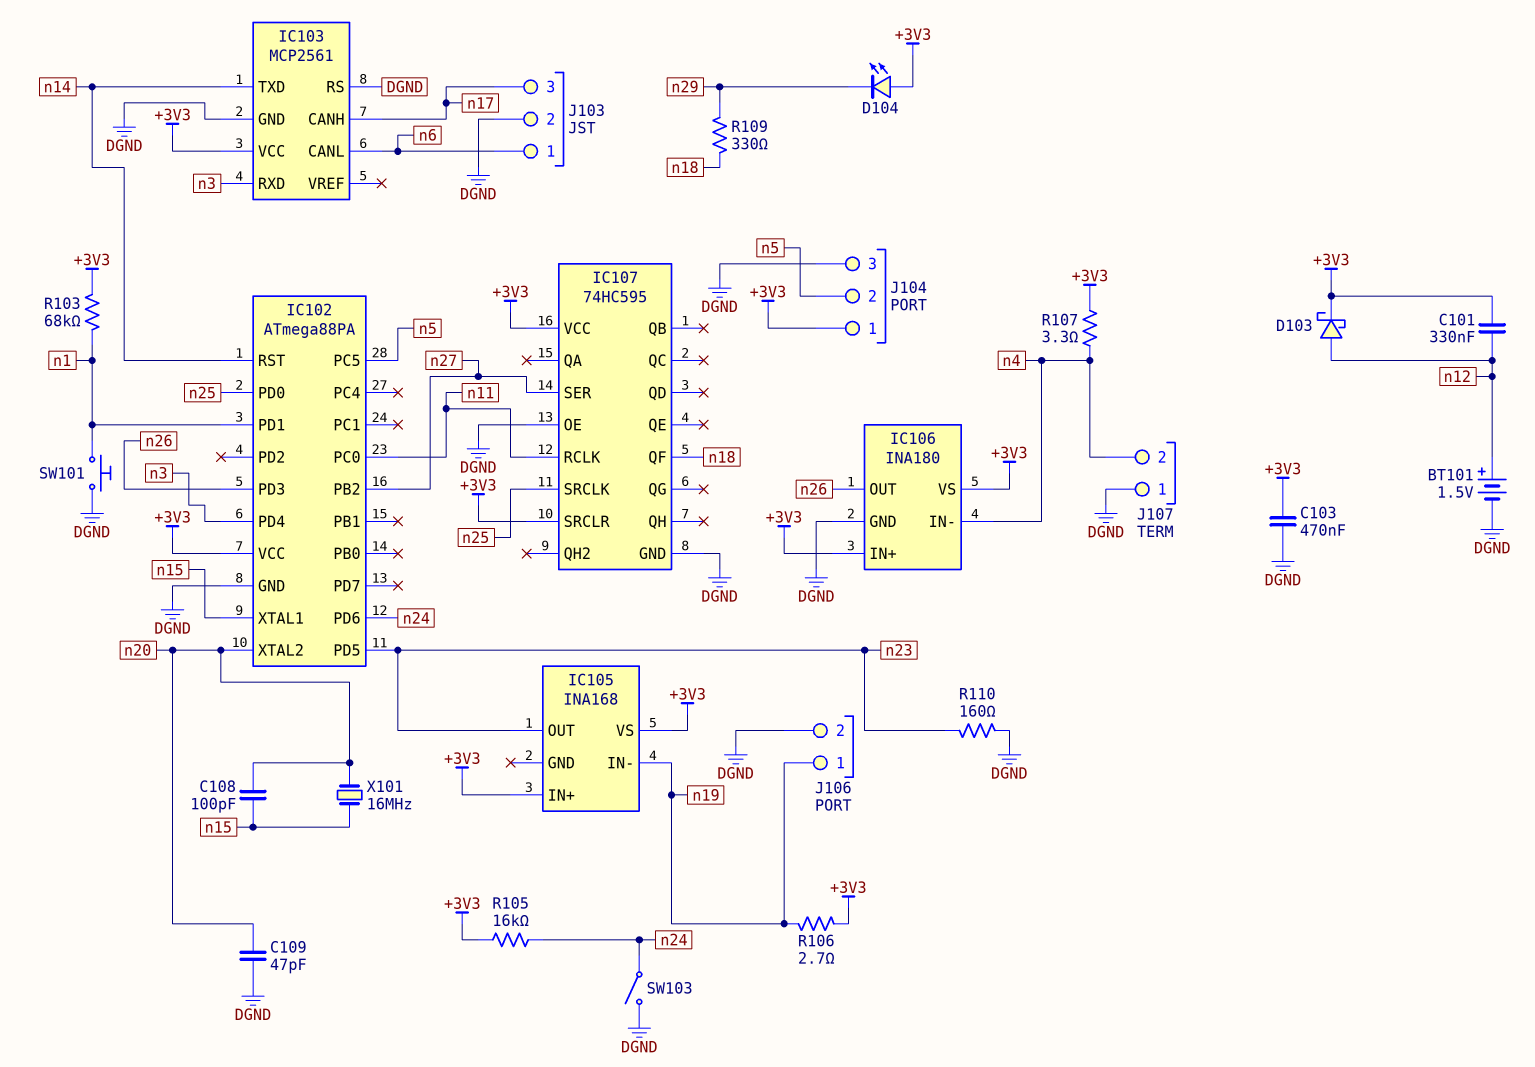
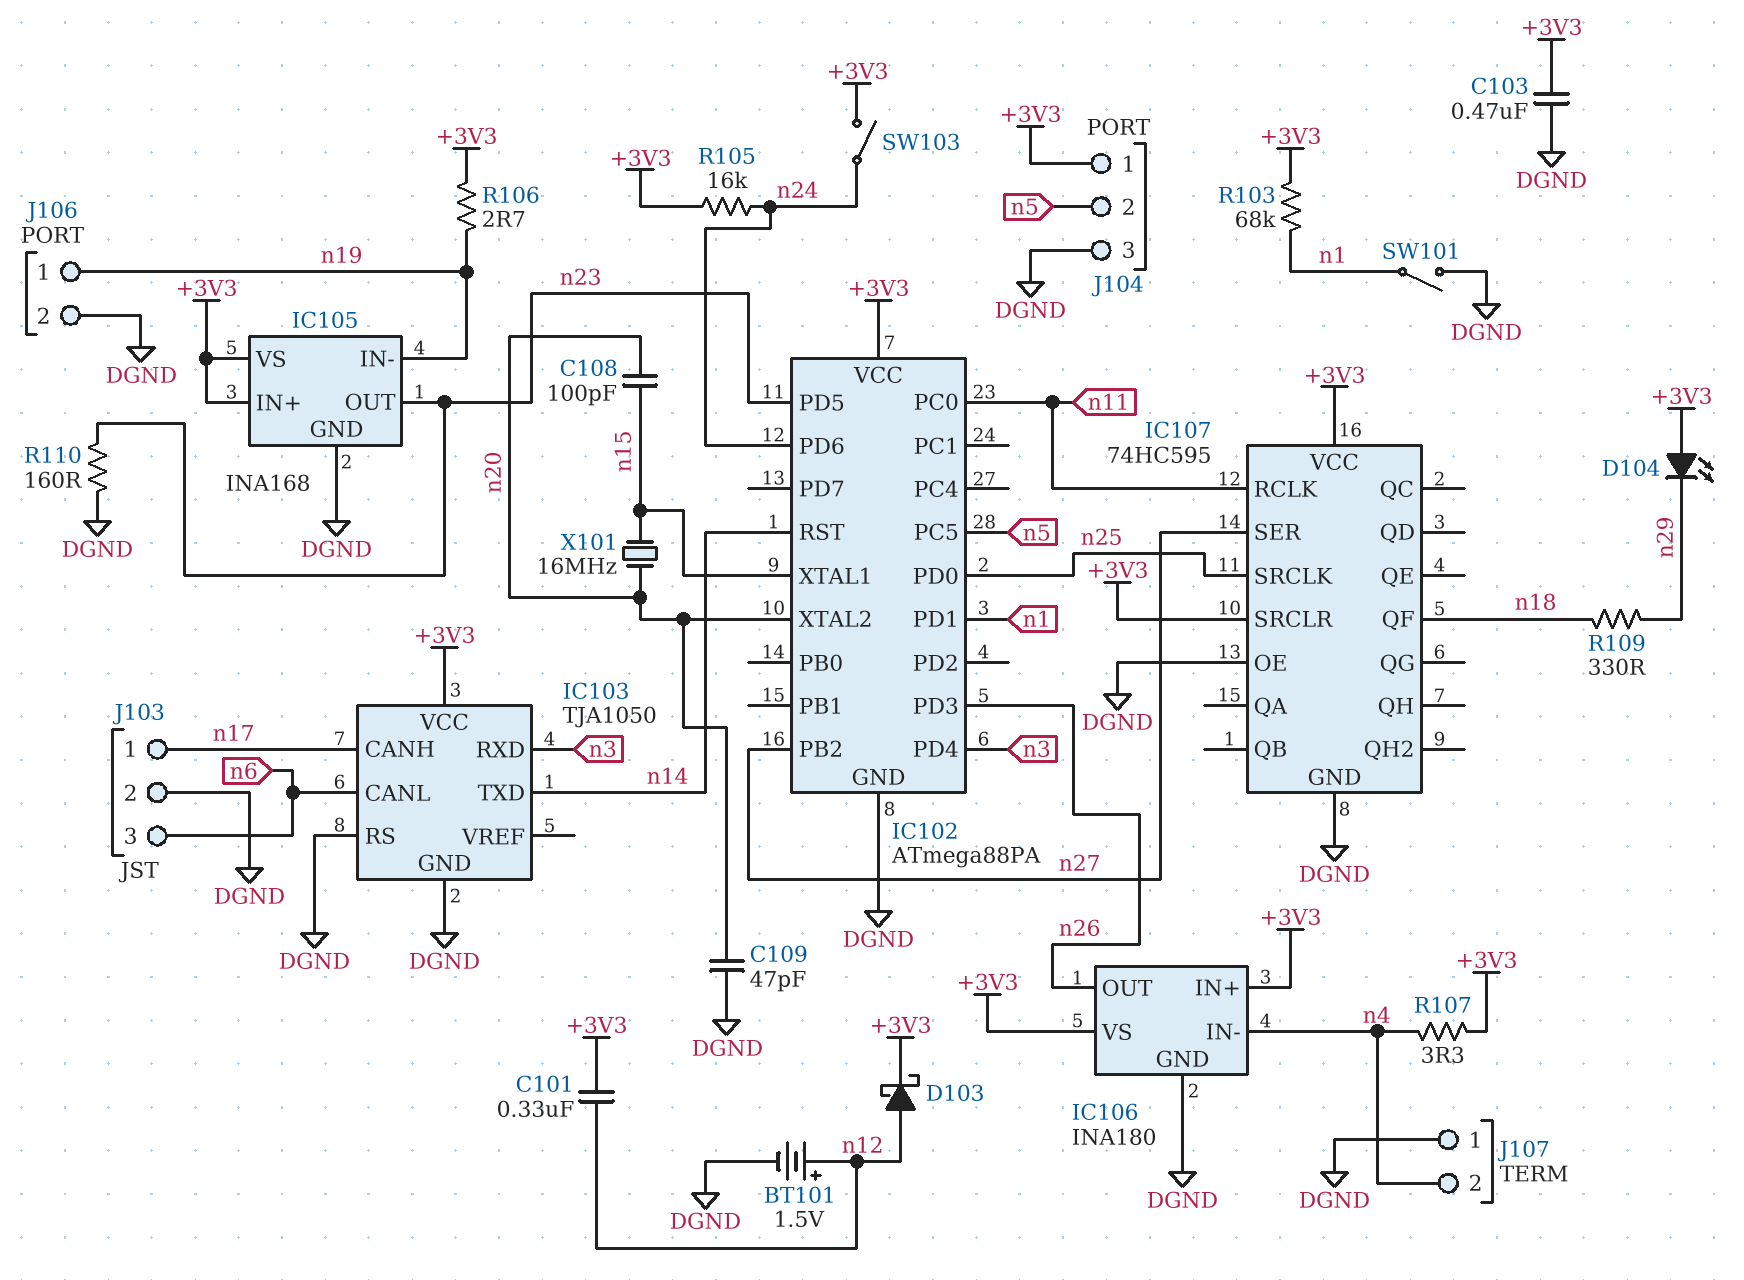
IC103: MCP2561 -> TJA1050
IC105 pin GND: none -> DGND
J103 pin 1: n6 -> n17
J103 pin 3: n17 -> n6
SW101: button (DGND, n1) -> switch (DGND, n1)
SW103: switch (DGND, n24) -> switch (+3V3, n24)

